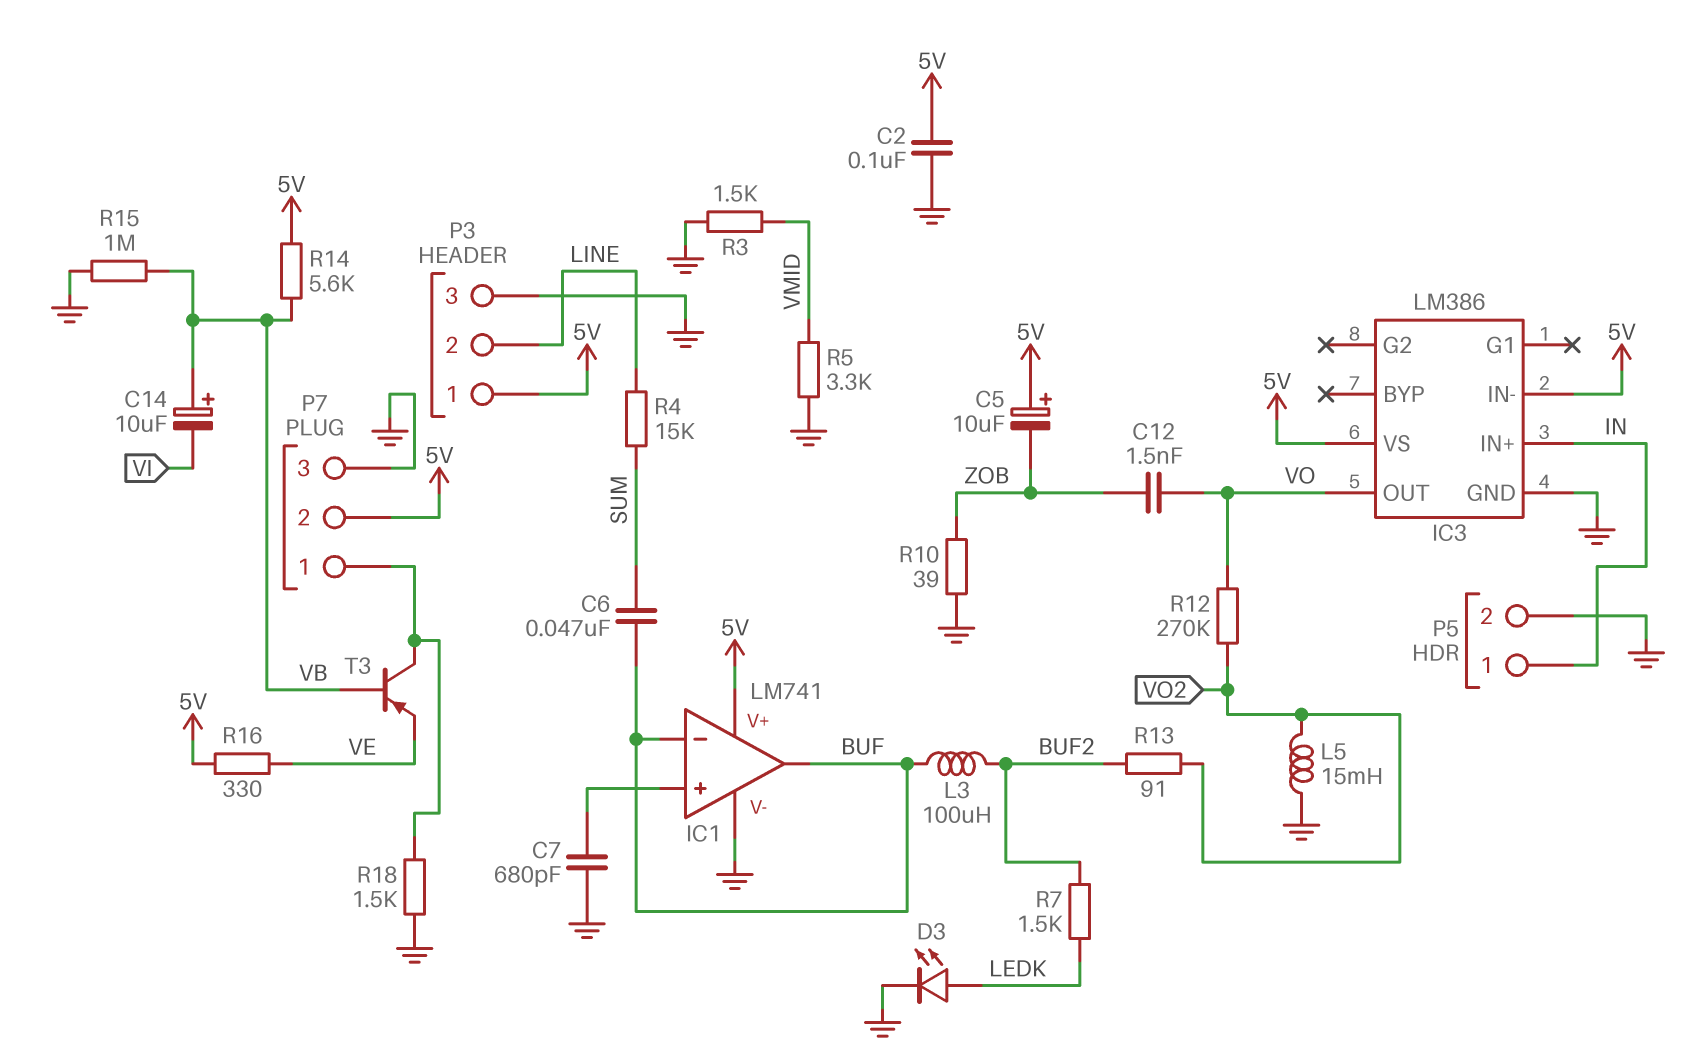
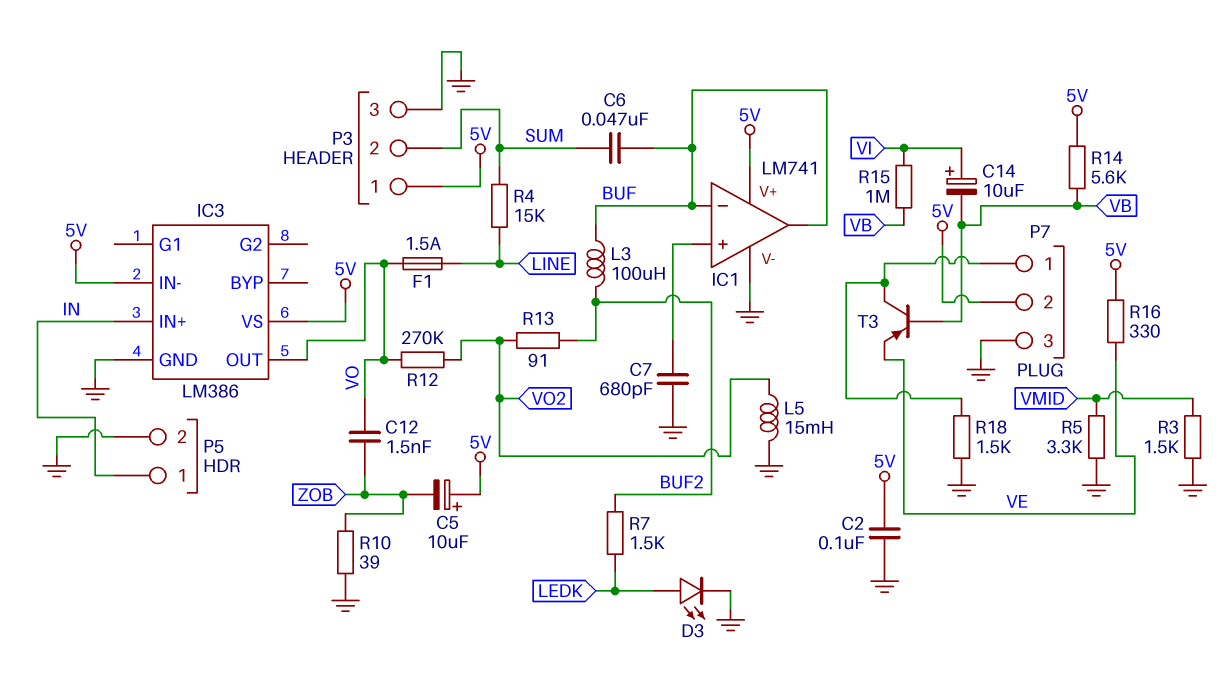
C14: 10uF (plus VB, minus VI) -> 10uF (plus VI, minus VB)
F1: none -> 1.5A (LINE, VO)
P3 pin 2: LINE -> SUM
R15: 1M (GND, VB) -> 1M (VB, VI)

